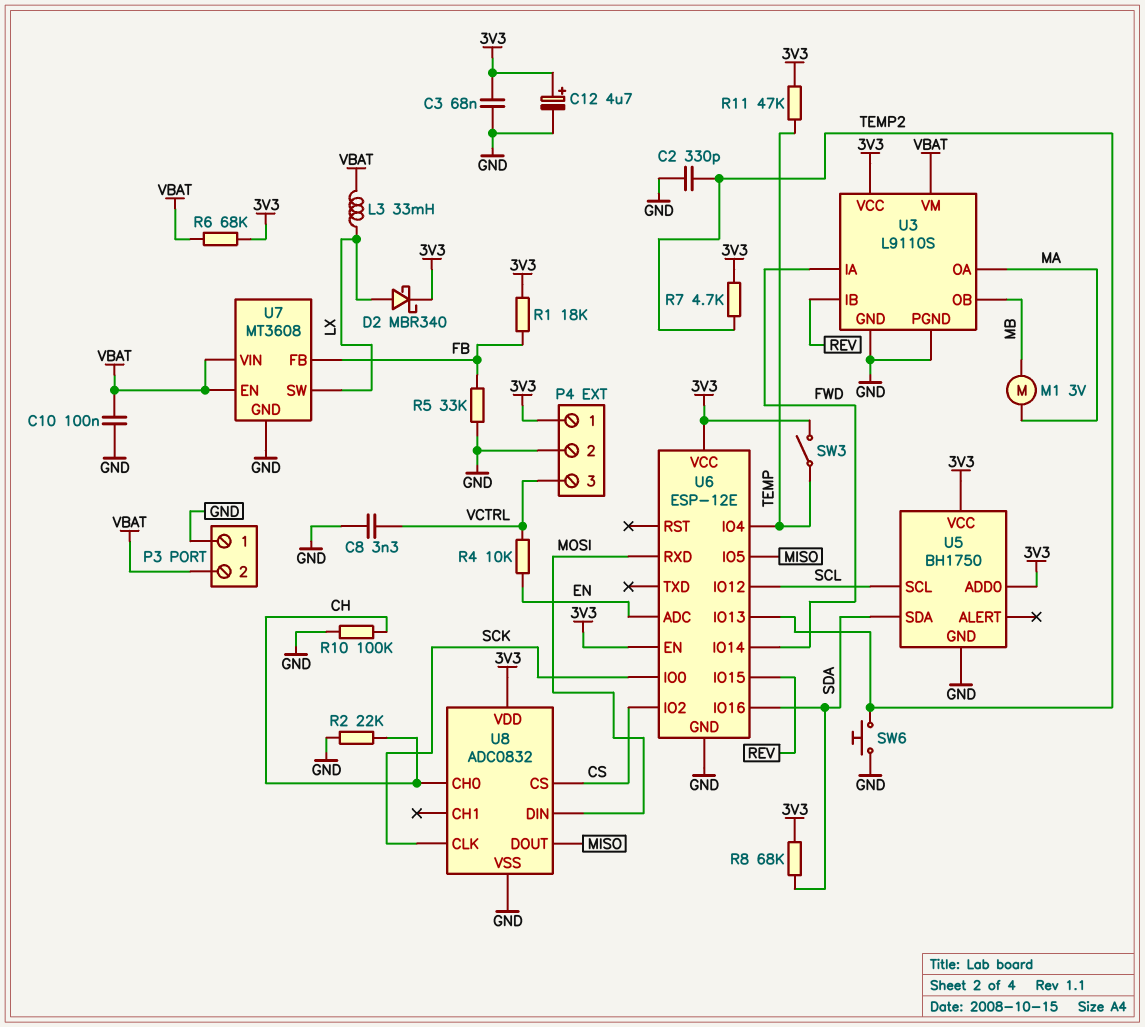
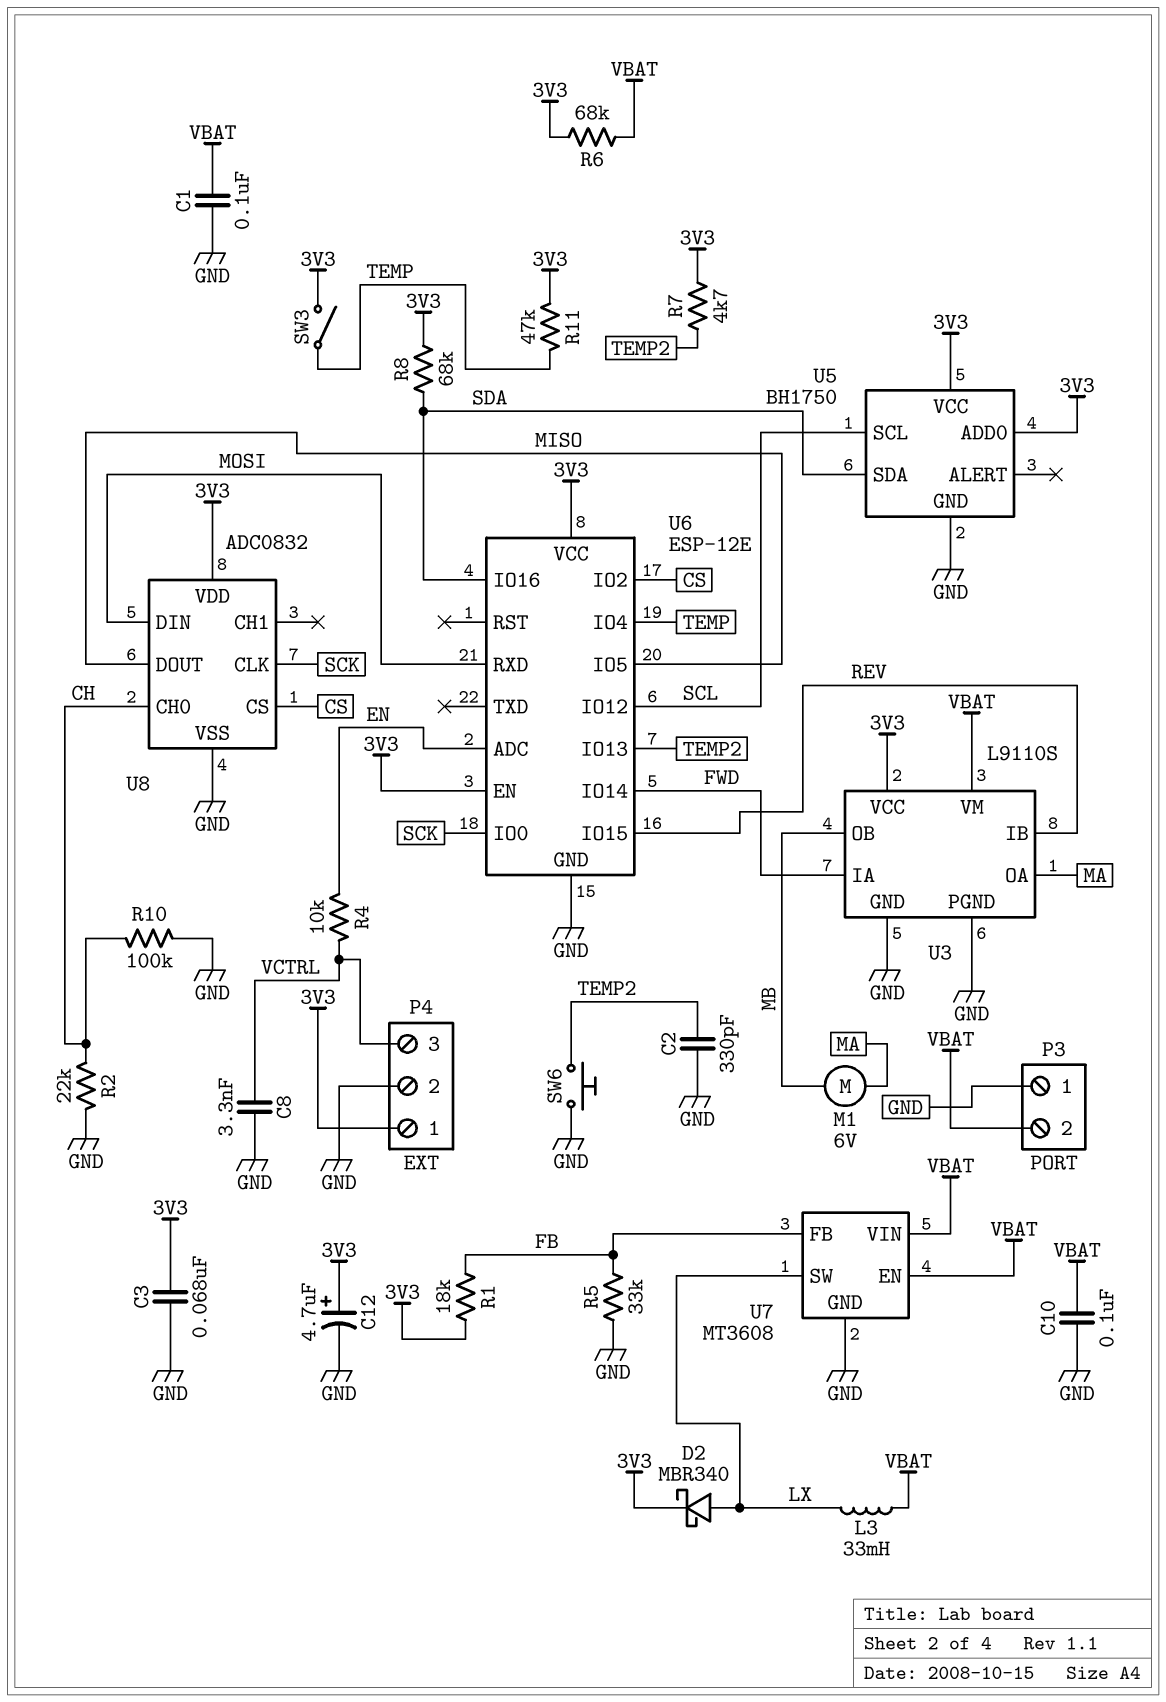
C1: none -> 100nF (GND, VBAT)
M1: motor 3V (MA, MB) -> motor 6V (MA, MB)

